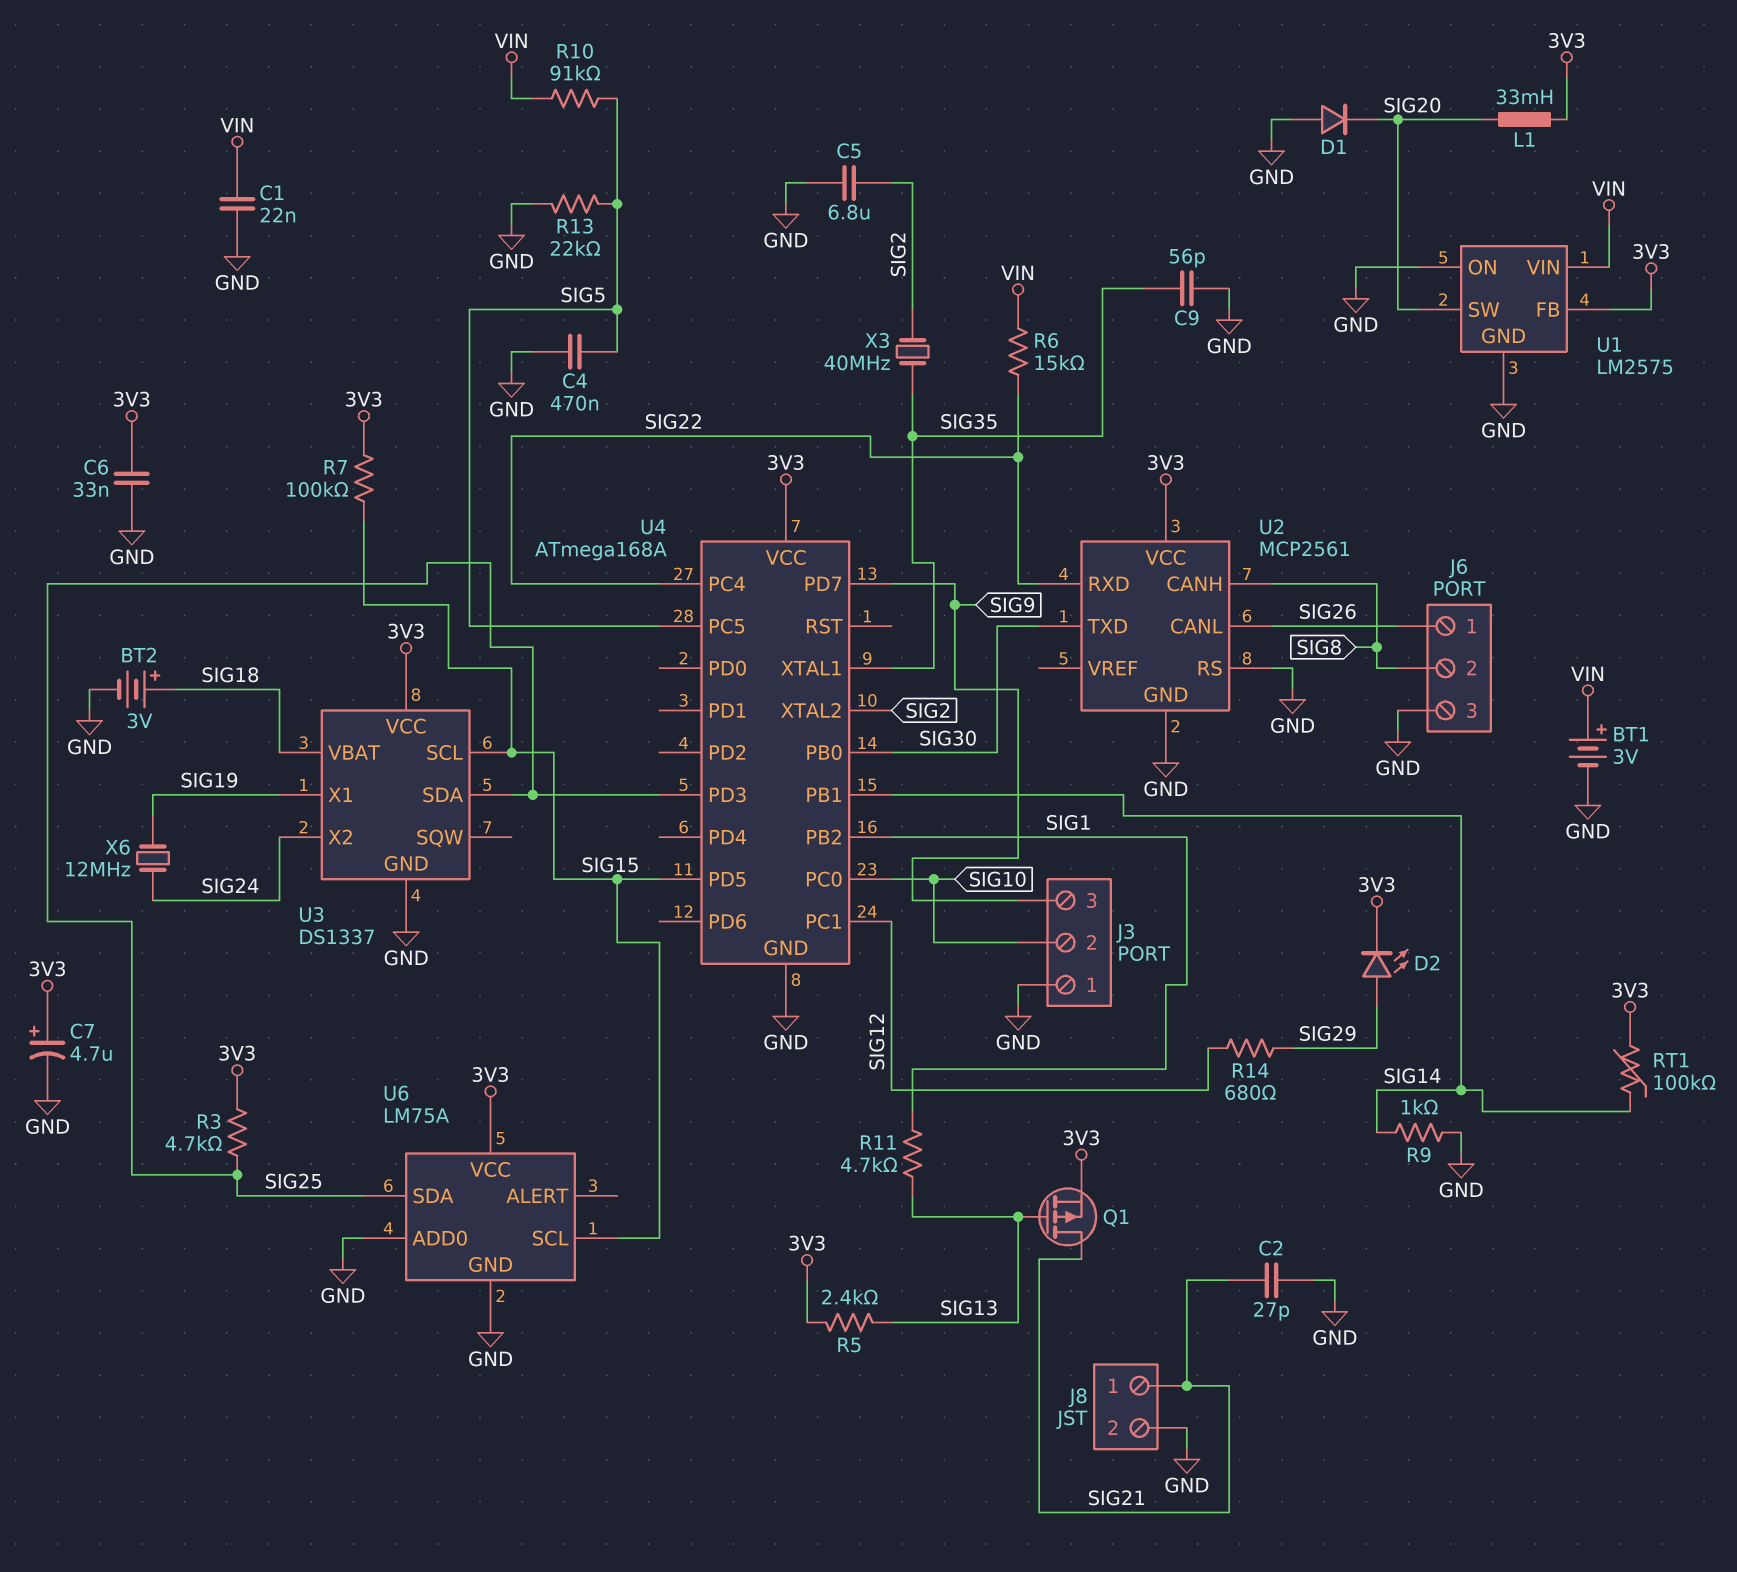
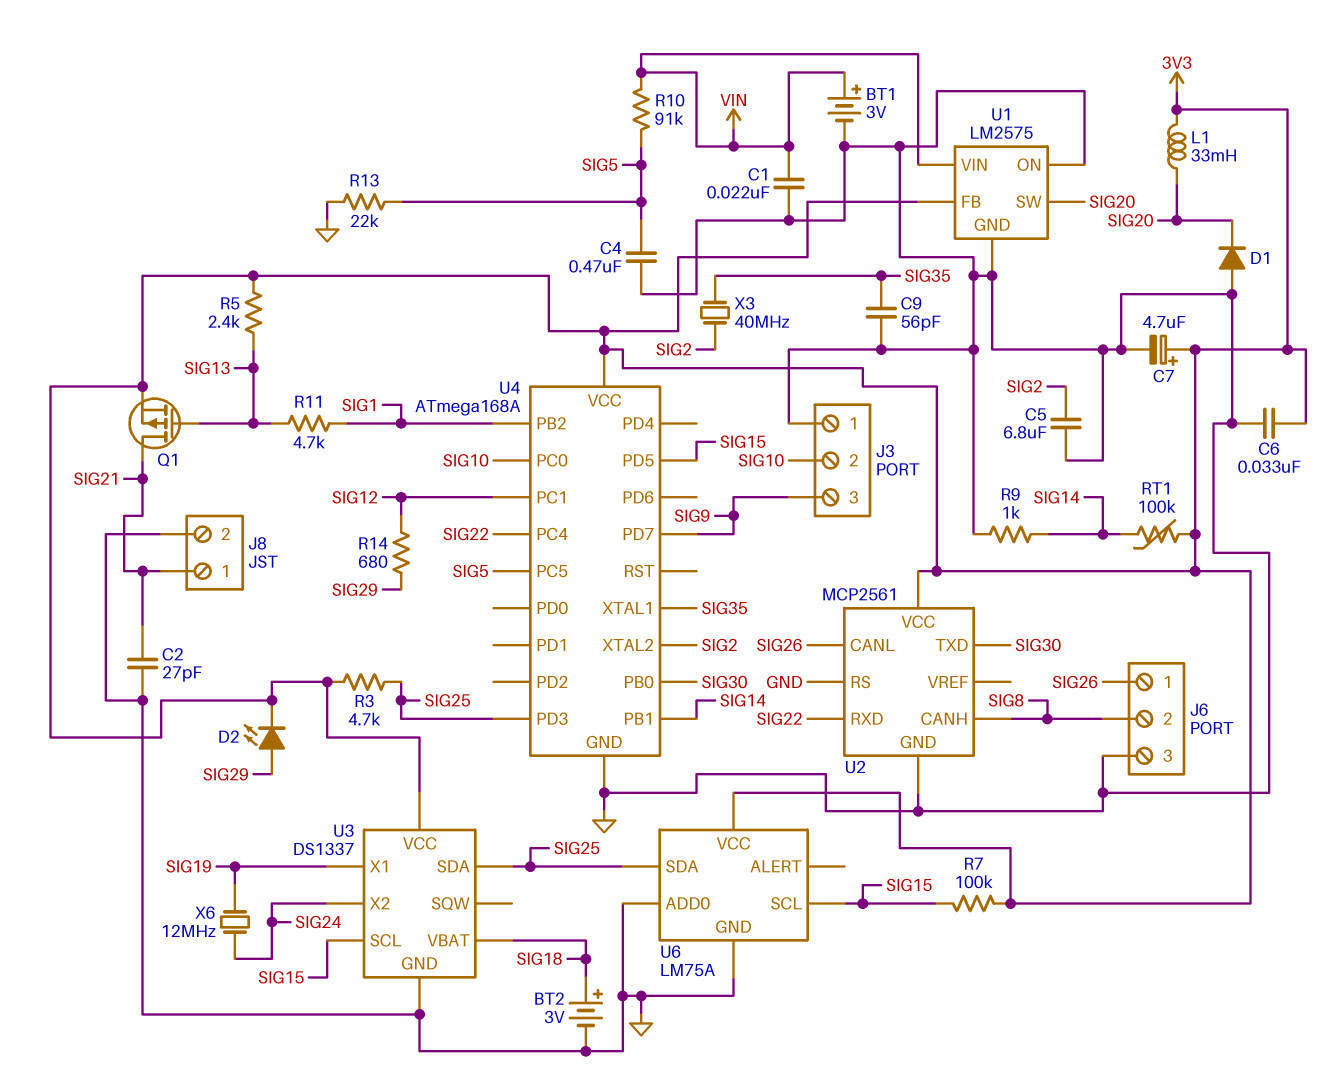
R6: 15k (SIG22, VIN) -> none

